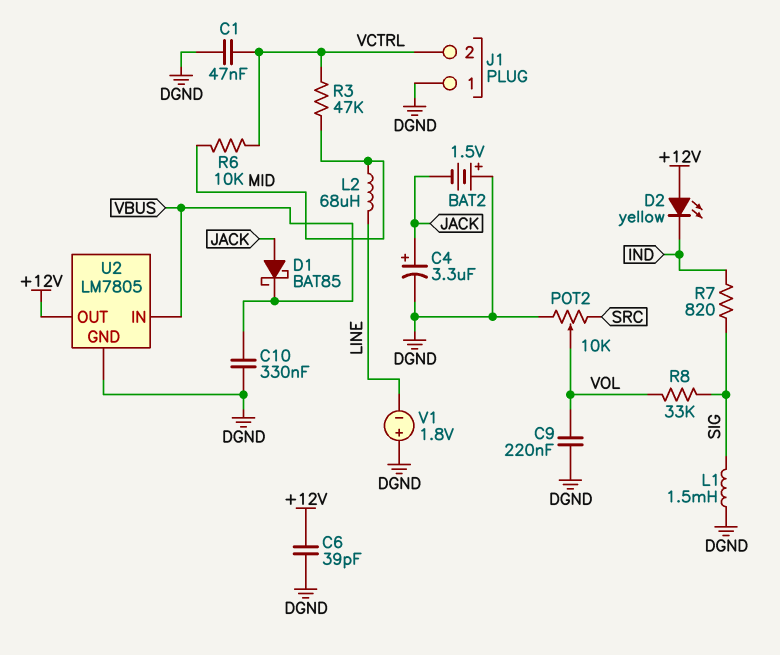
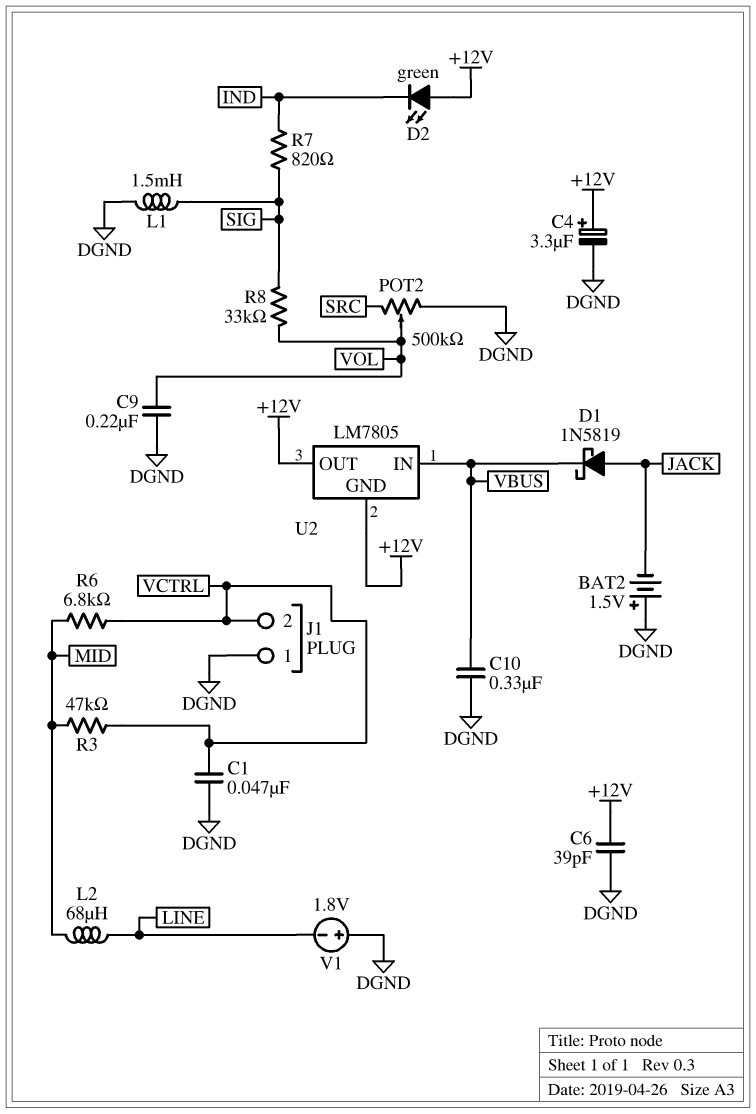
C4: 3.3uF (plus JACK, minus DGND) -> 3.3uF (plus +12V, minus DGND)
D1: schottky BAT85 (A JACK, K VBUS) -> schottky 1N5819 (A JACK, K VBUS)
D2: LED yellow (A +12V, K IND) -> LED green (A +12V, K IND)
POT2: 10k (DGND, SRC, wiper VOL) -> 500k (DGND, SRC, wiper VOL)
R6: 10k (MID, VCTRL) -> 6.8k (MID, VCTRL)
U2 pin GND: DGND -> +12V

